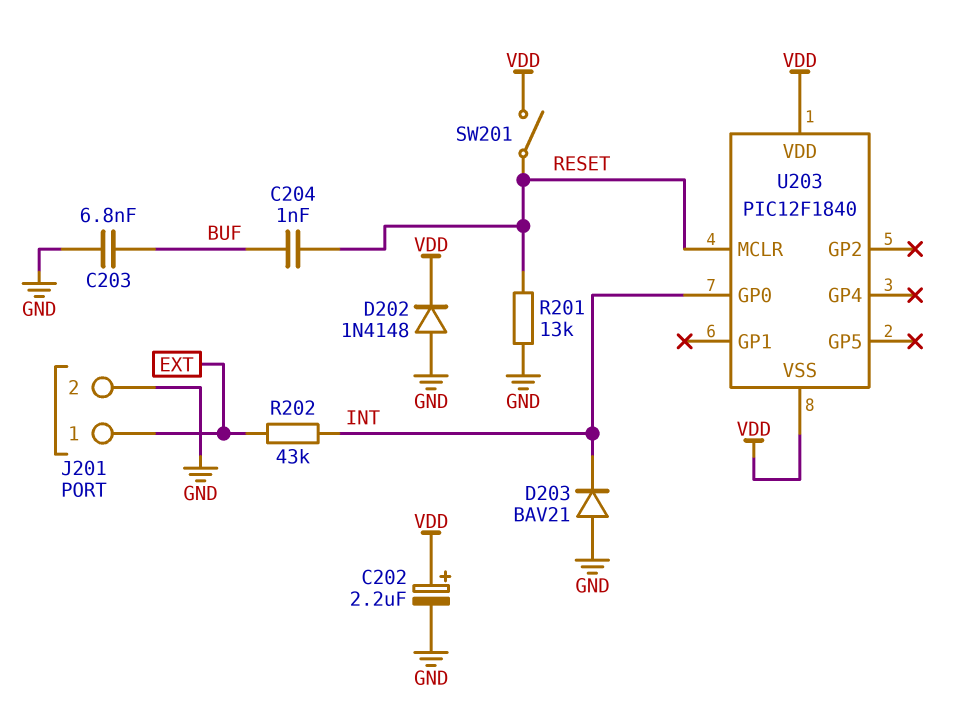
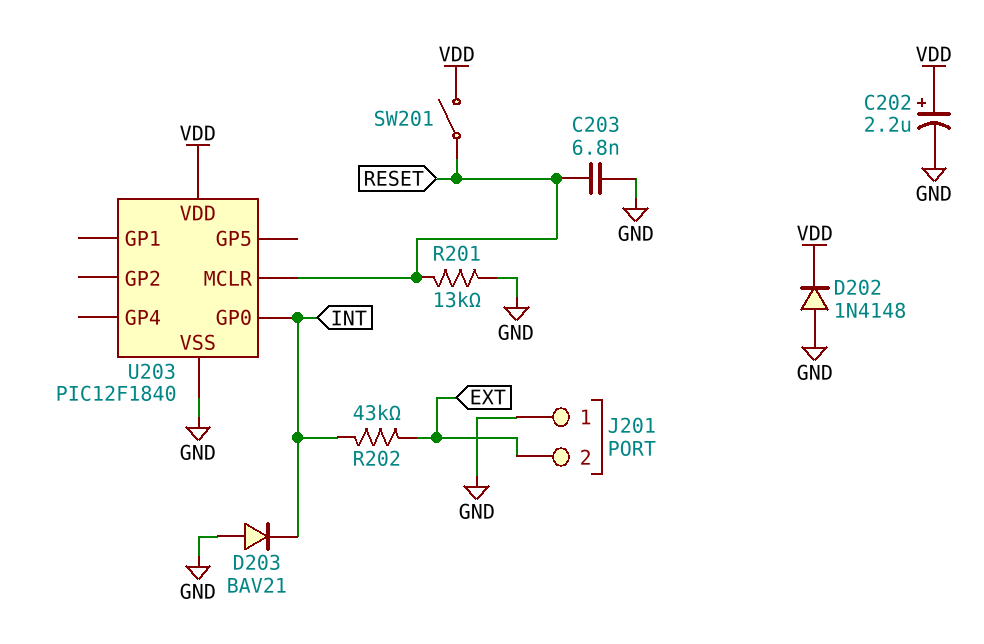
C203: 6.8nF (BUF, GND) -> 6.8nF (GND, RESET)
C204: 1nF (BUF, RESET) -> none
J201 pin 1: EXT -> GND
J201 pin 2: GND -> EXT
U203 pin VSS: VDD -> GND

